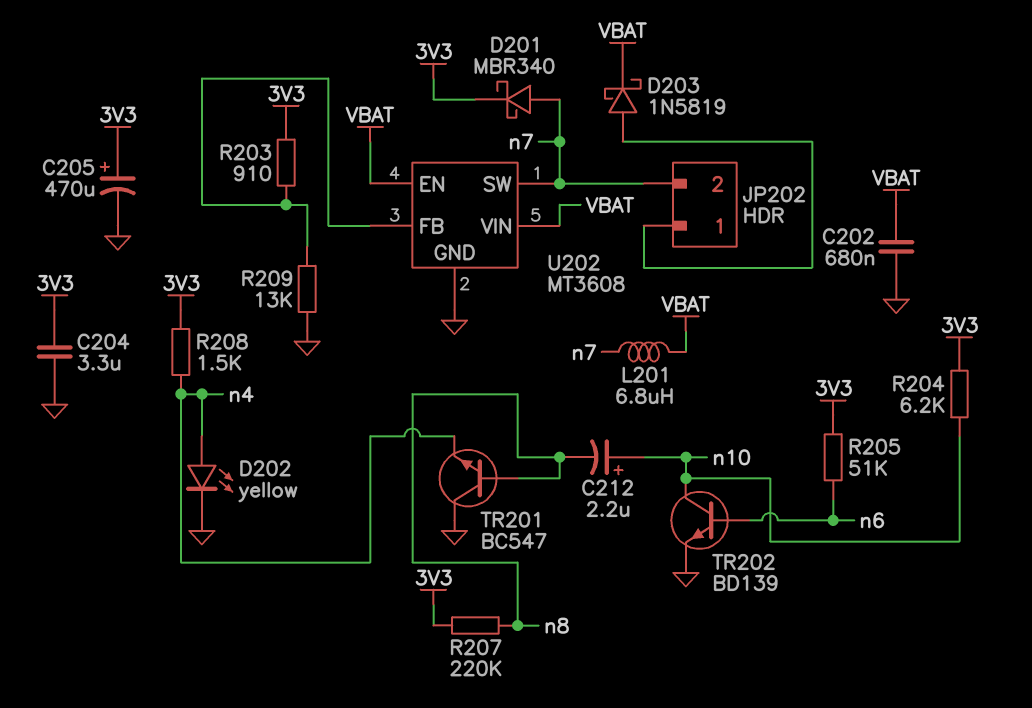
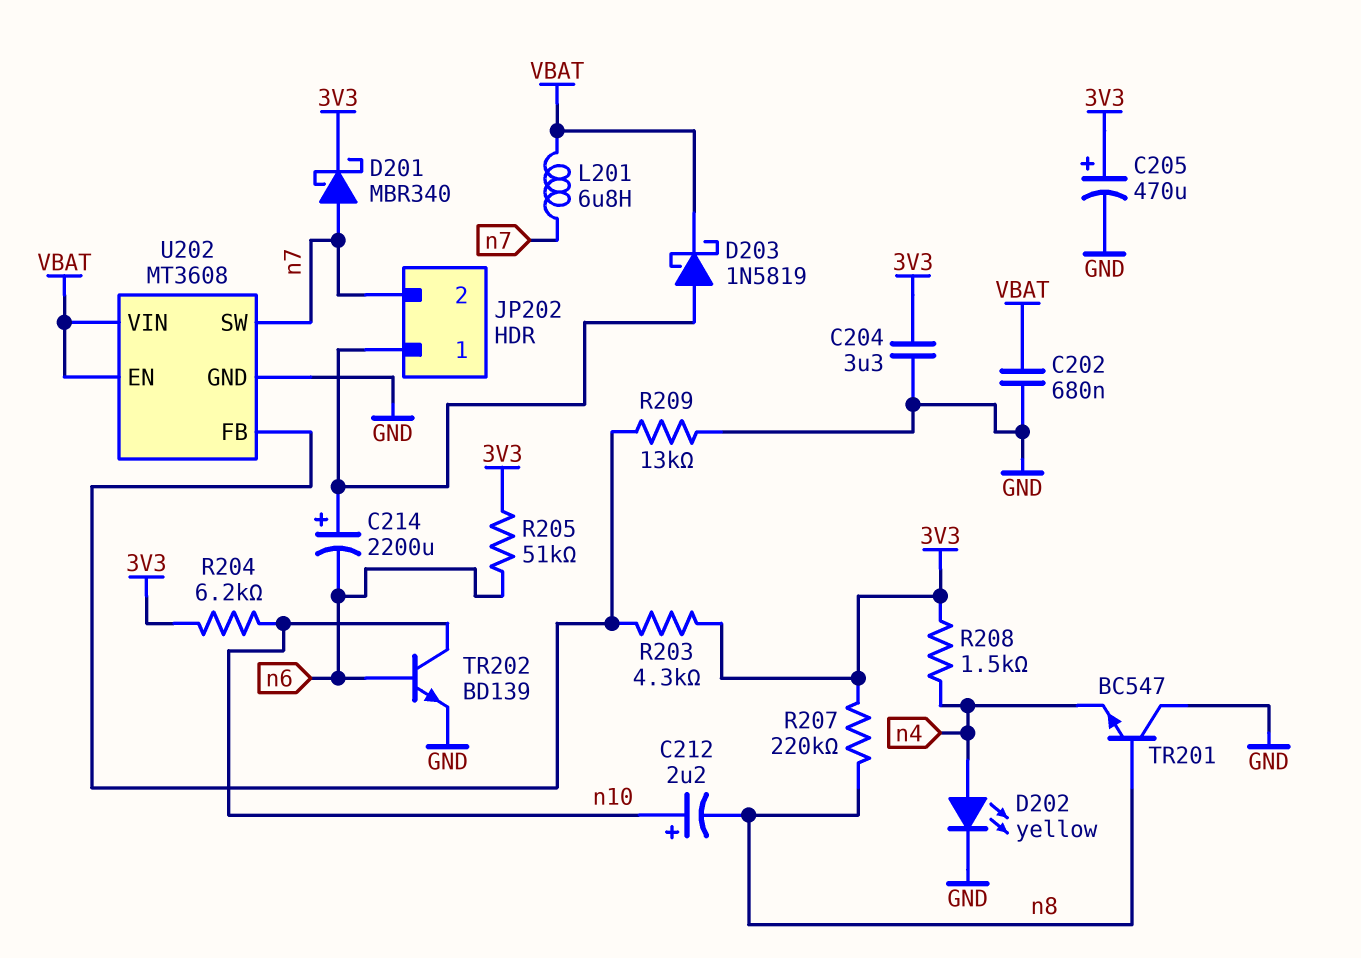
C214: none -> 2200uF (plus JP202/1, minus n6)
R203: 910 (3V3, U202/FB) -> 4.3k (3V3, U202/FB)

